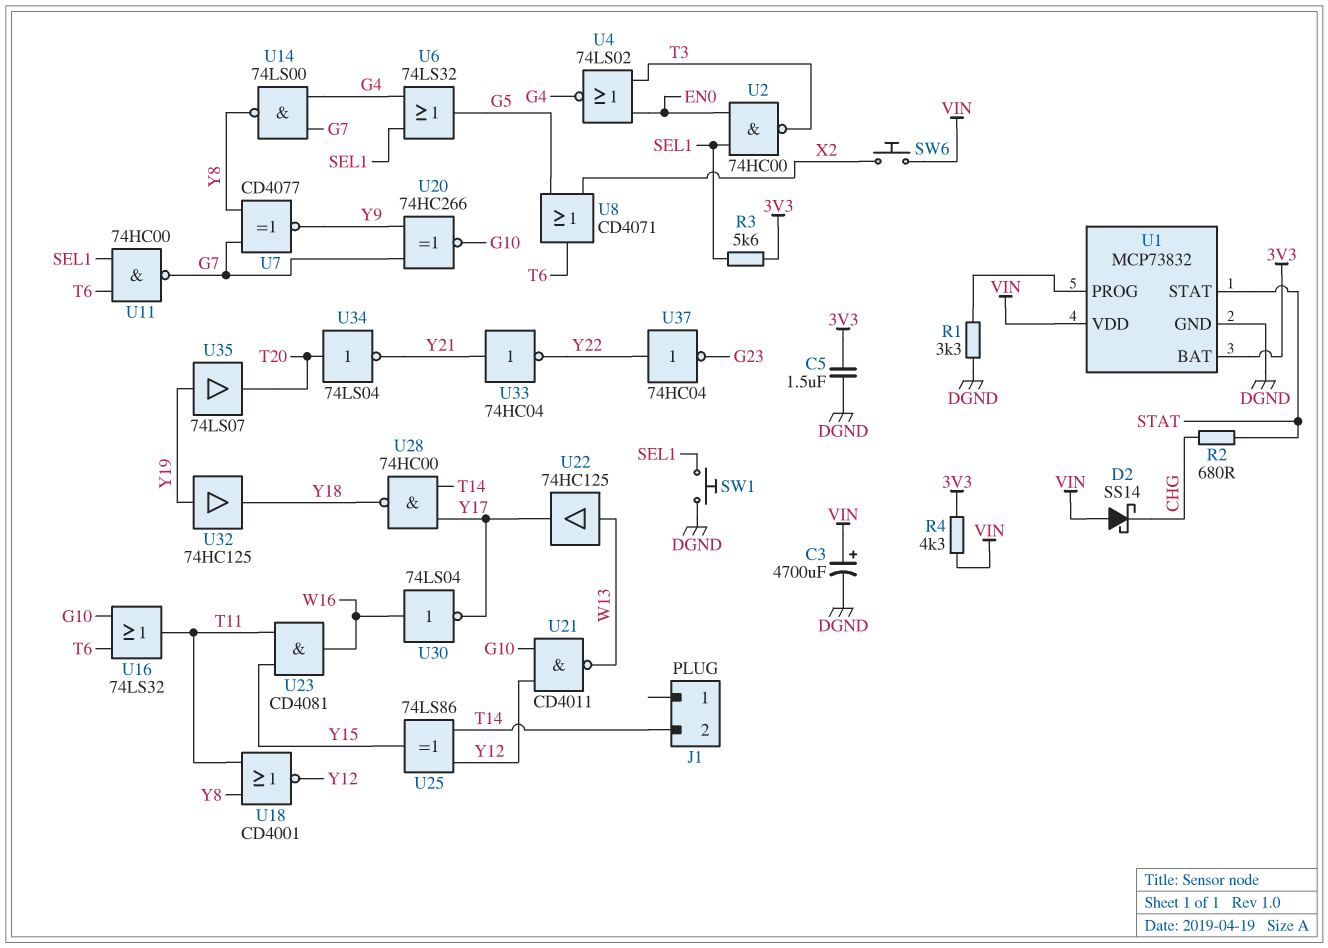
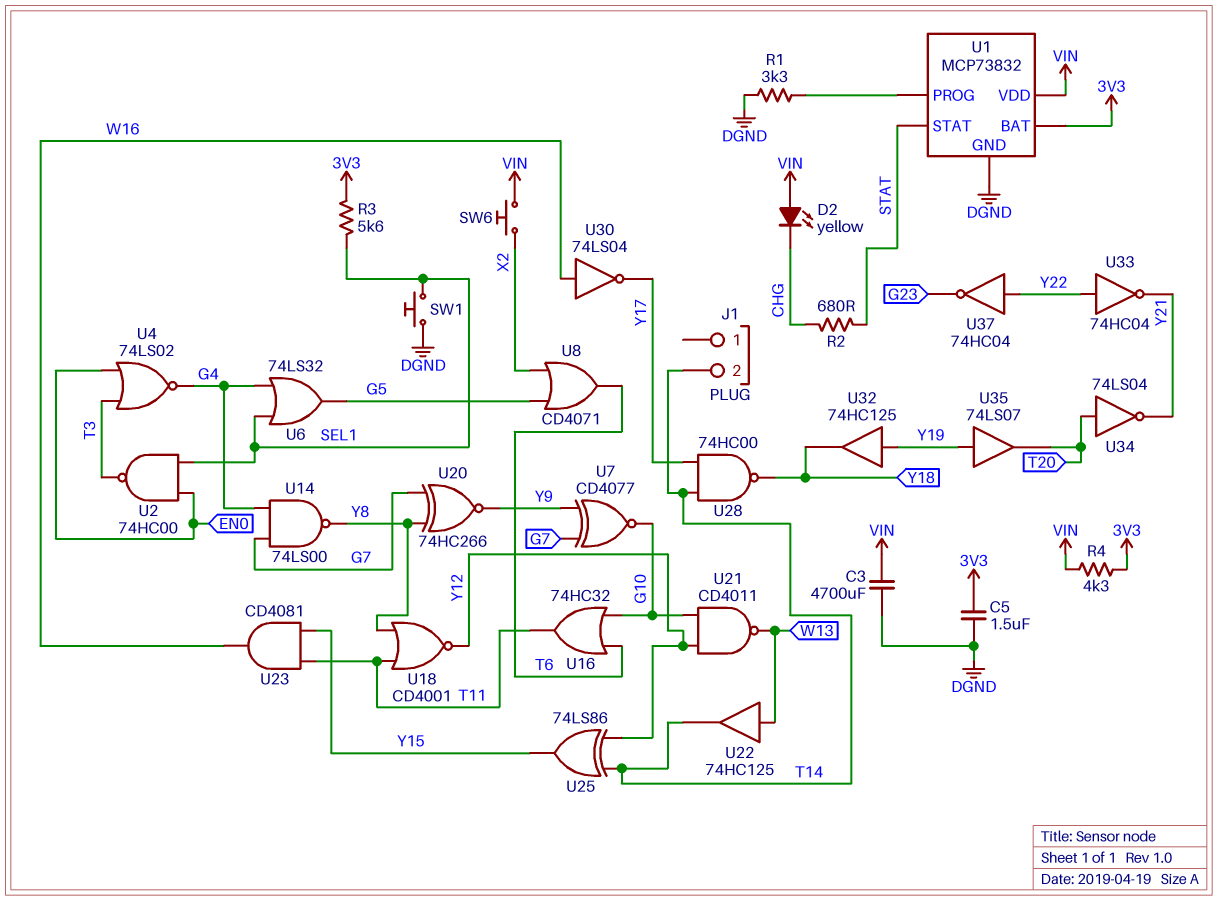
C3: 4700uF (plus VIN, minus DGND) -> 4700uF (DGND, VIN)
D2: schottky SS14 (A VIN, K CHG) -> LED yellow (A VIN, K CHG)
U7: XNOR CD4077 (in G7, in Y8, out Y9) -> XNOR CD4077 (in G7, in Y9, out G10)
U11: NAND 74HC00 (in SEL1, in T6, out G7) -> none
U16: OR 74LS32 (in G10, in T6, out T11) -> OR 74HC32 (in G10, in T6, out T11)
U20: XNOR 74HC266 (in G7, in Y9, out G10) -> XNOR 74HC266 (in G7, in Y8, out Y9)
U22: buffer 74HC125 (in W13, out Y17) -> buffer 74HC125 (in W13, out T14)
U33: NOT 74HC04 (in Y21, out Y22) -> NOT 74HC04 (in Y22, out Y21)

